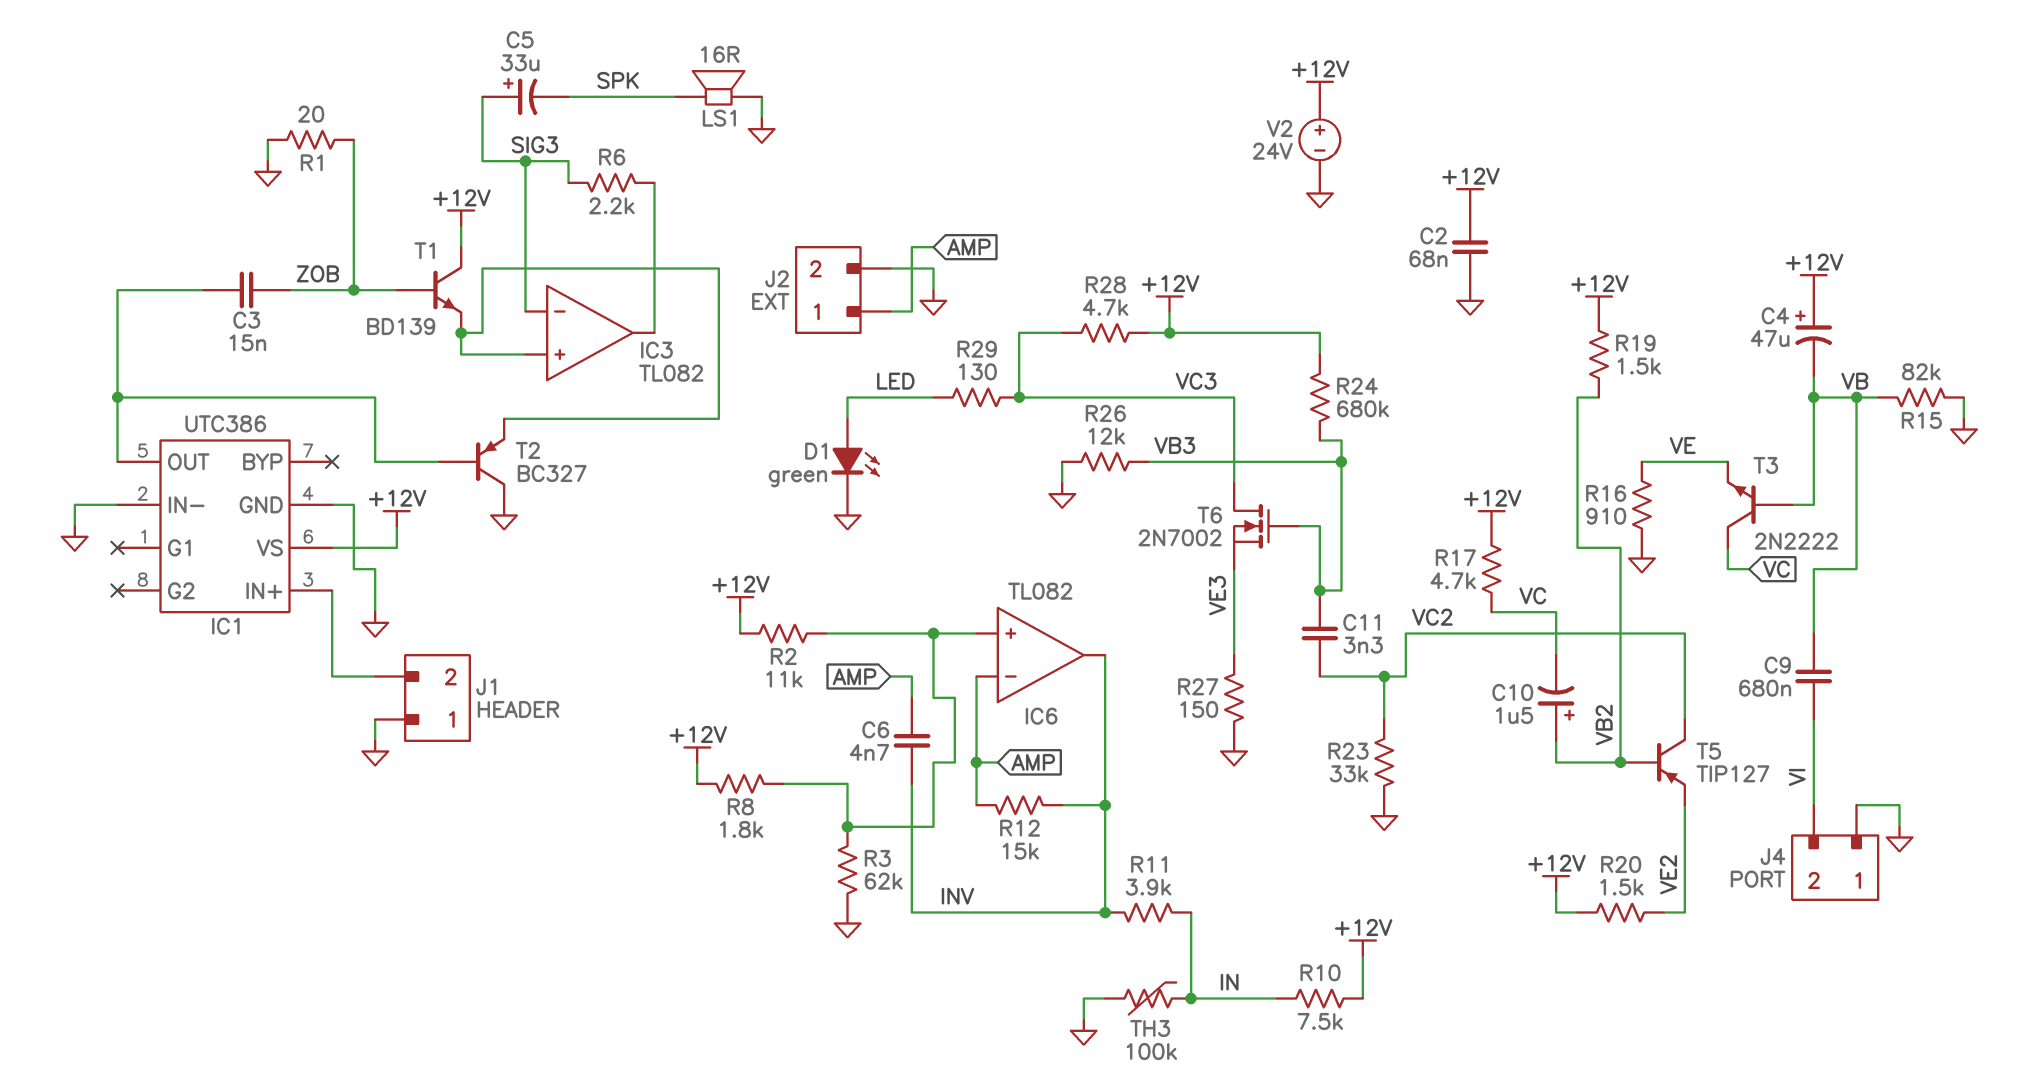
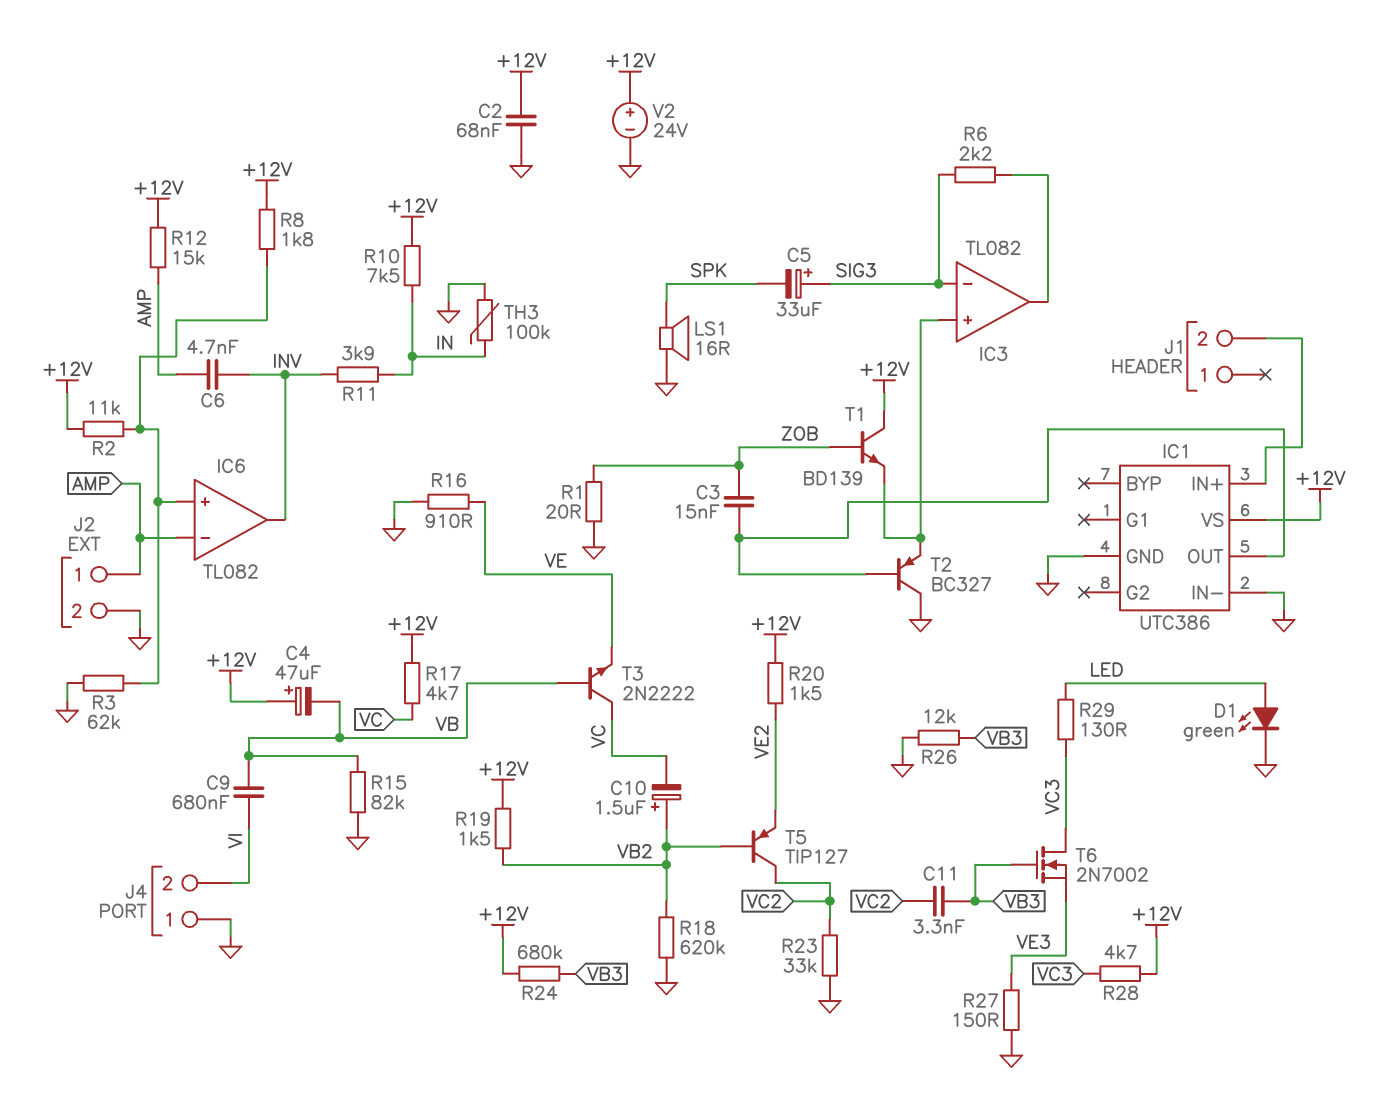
J1 pin 1: GND -> none
R12: 15k (AMP, INV) -> 15k (+12V, AMP)
R18: none -> 620k (GND, VB2)

